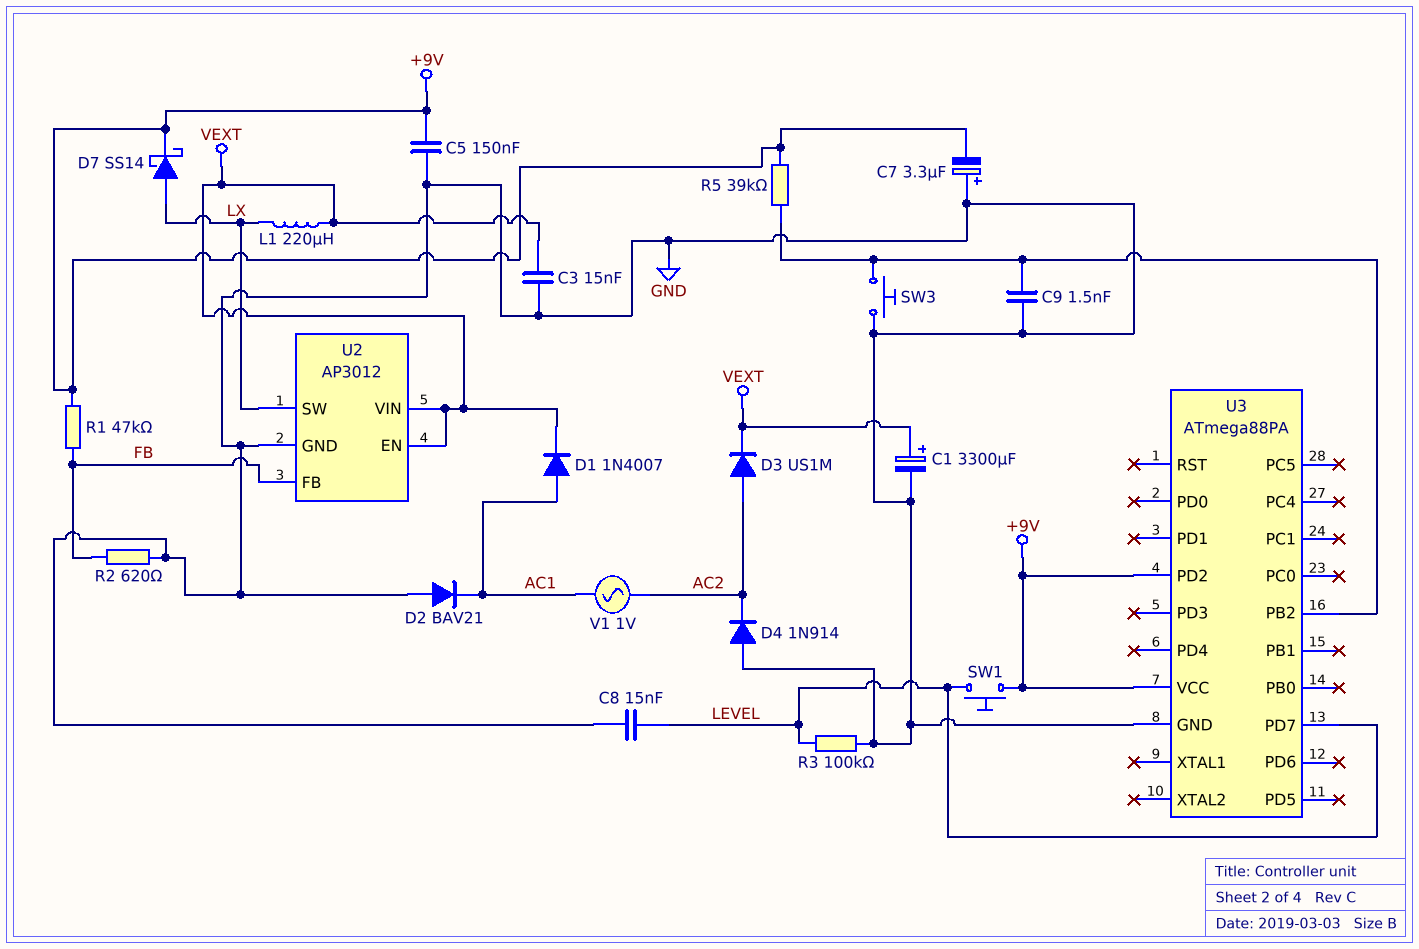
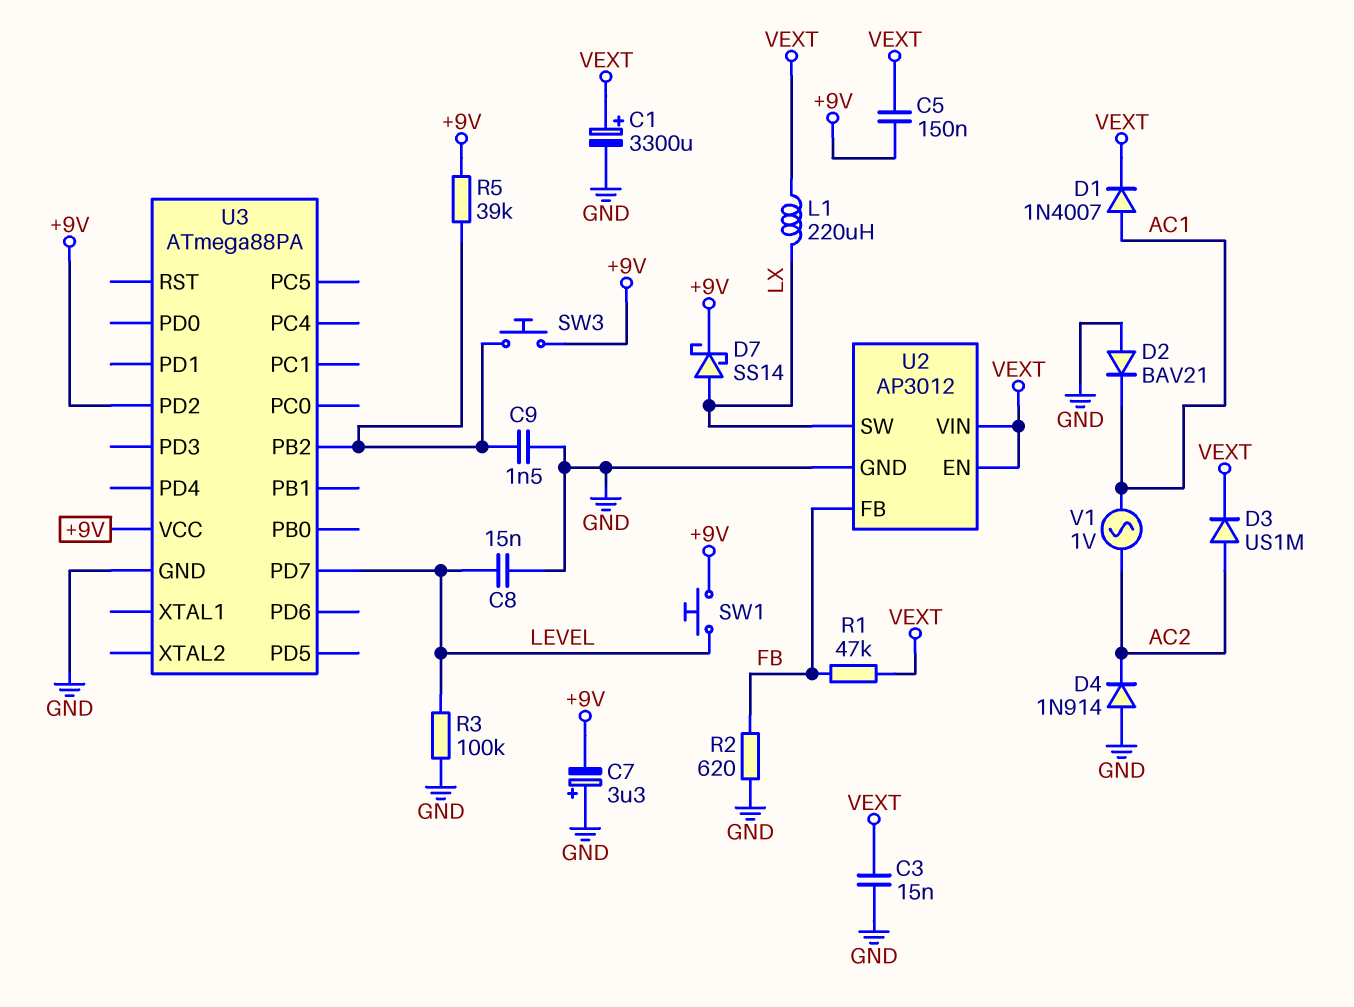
C5: 150nF (+9V, GND) -> 150nF (+9V, VEXT)
R1: 47k (+9V, FB) -> 47k (FB, VEXT)
SW3: button (GND, U3/PB2) -> button (+9V, U3/PB2)

